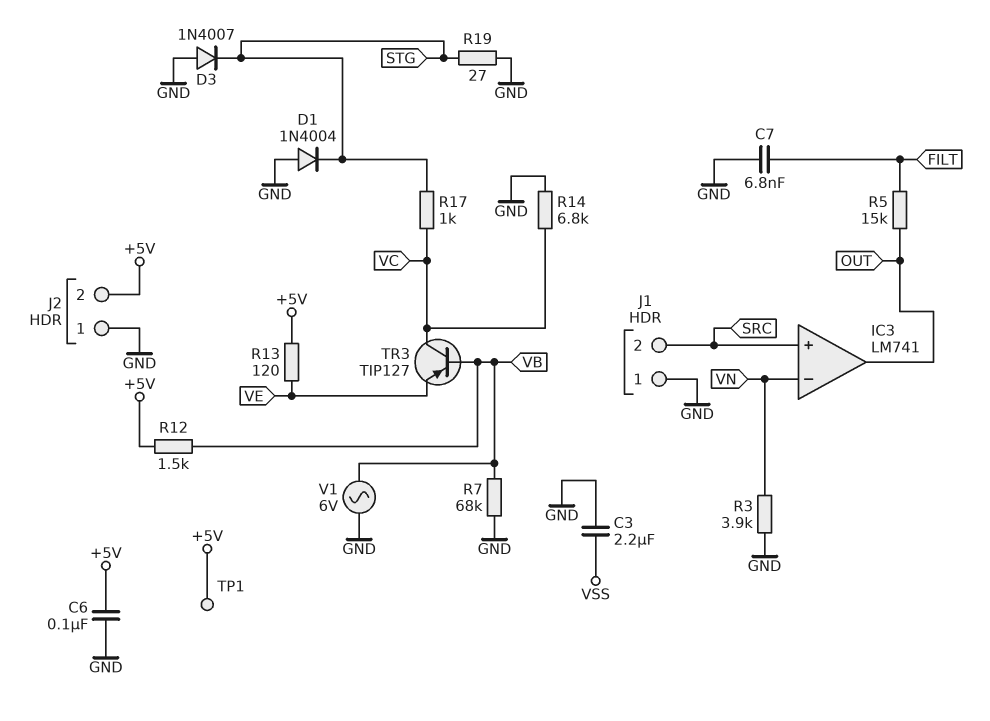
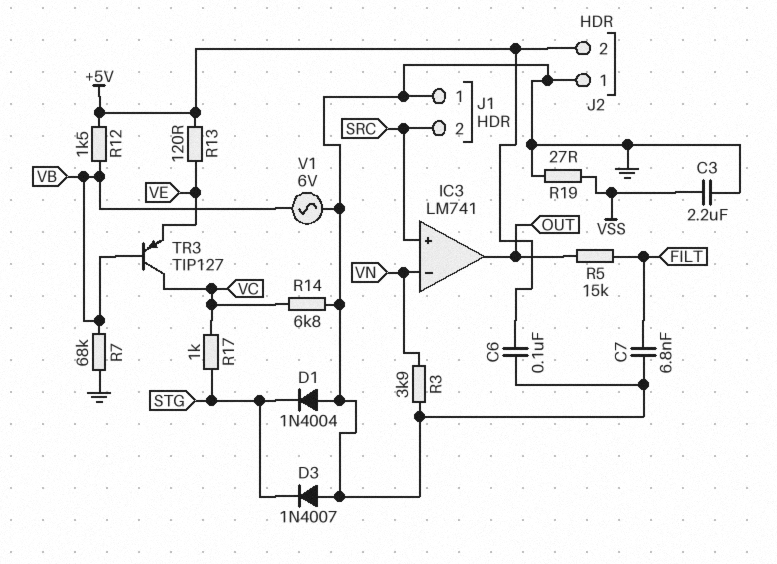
R19: 27 (GND, STG) -> 27 (GND, VSS)
TP1: test point (+5V) -> none

